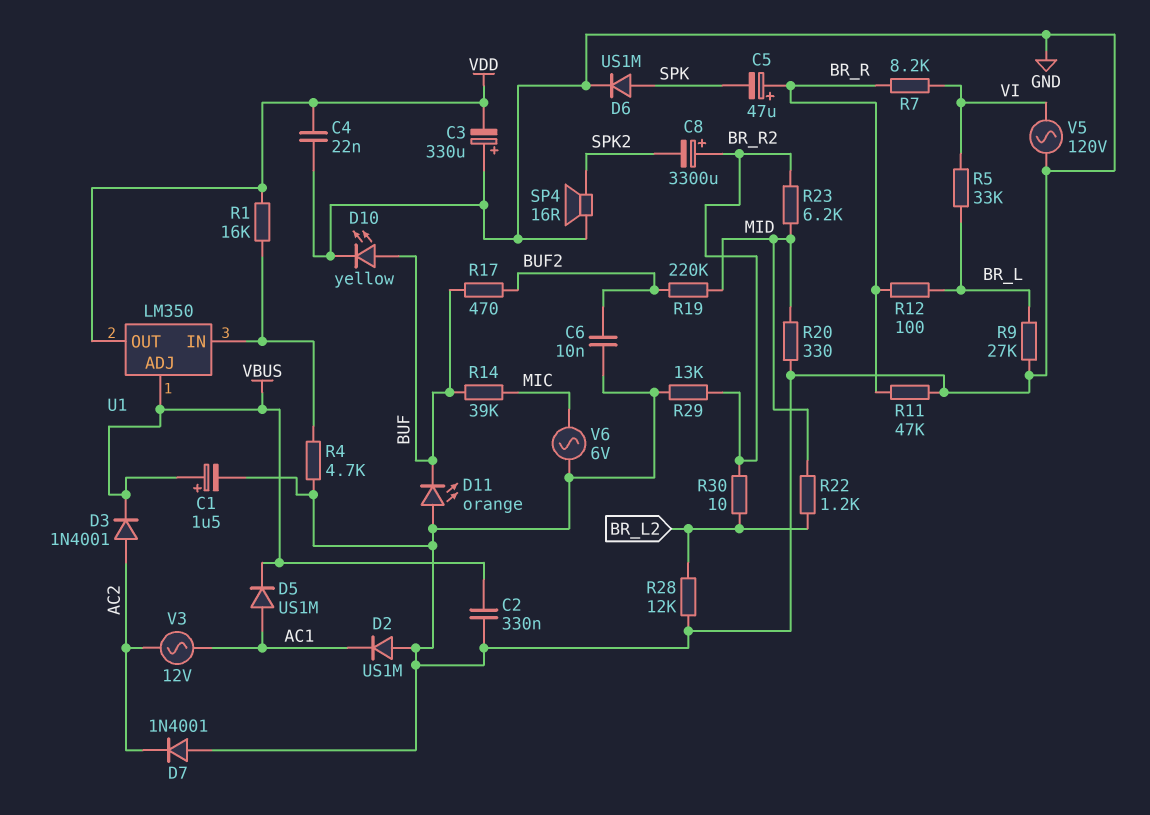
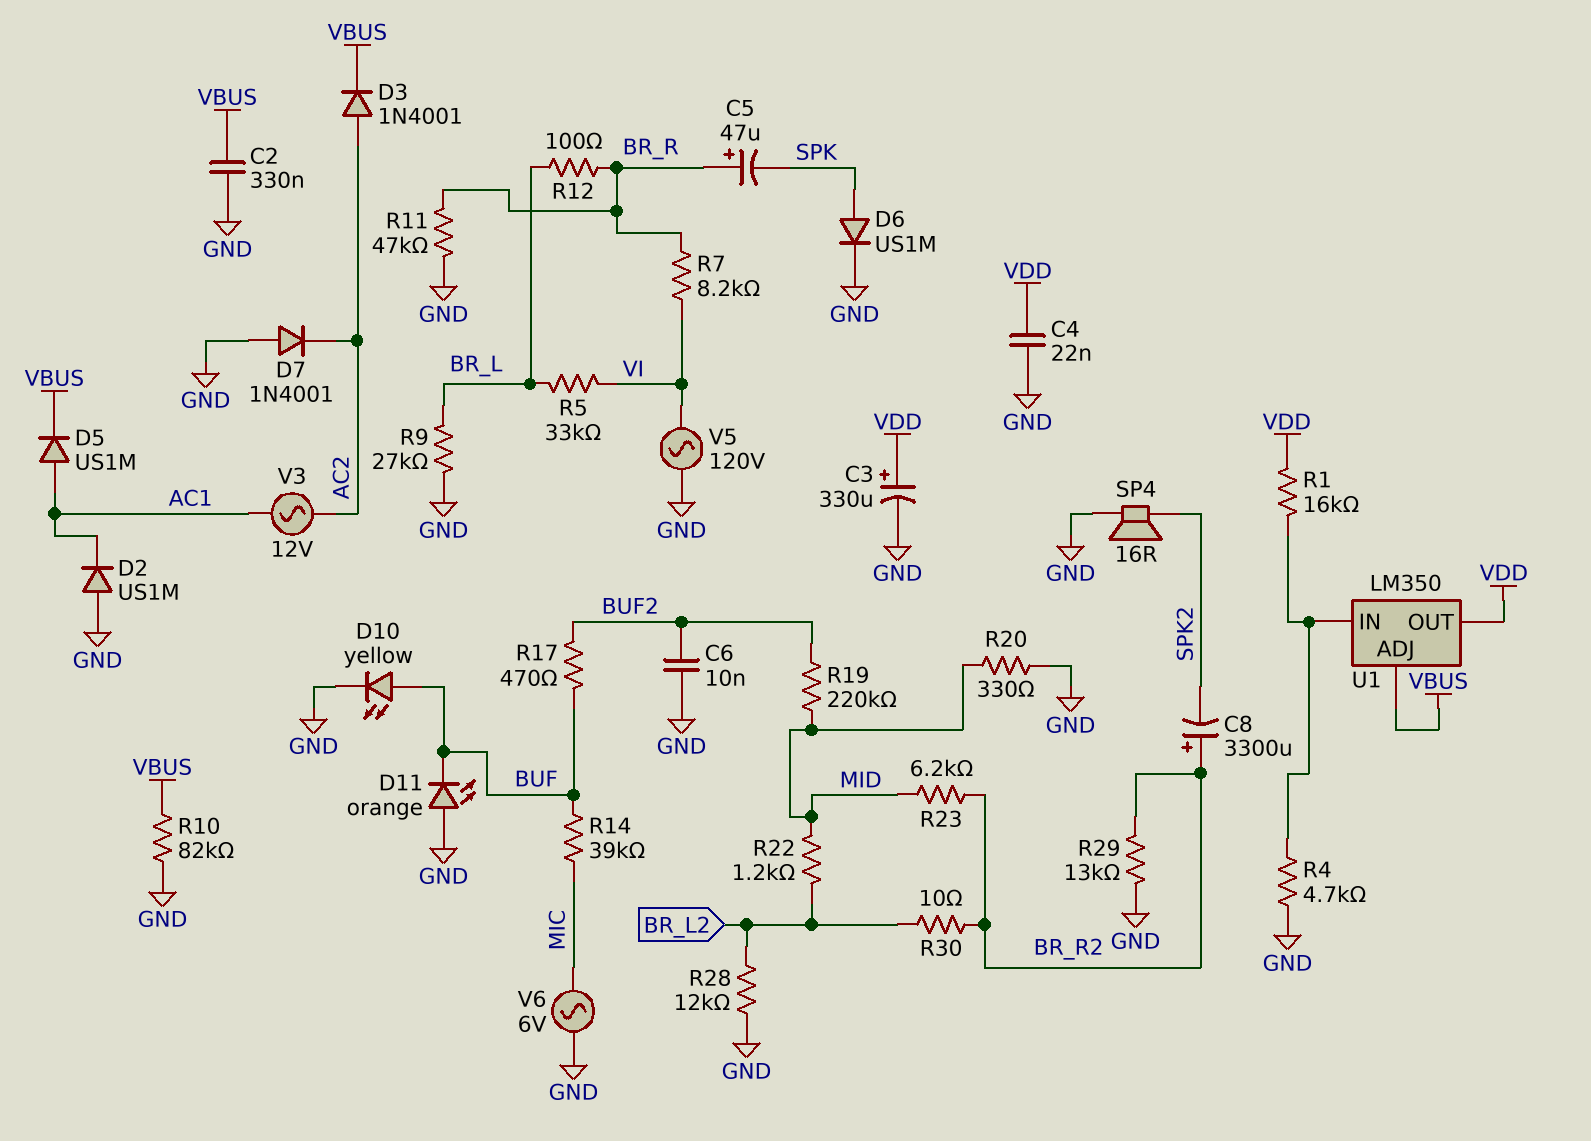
C1: 1.5uF (plus VBUS, minus GND) -> none
C3: 330uF (plus GND, minus VDD) -> 330uF (plus VDD, minus GND)
R10: none -> 82k (GND, VBUS)

